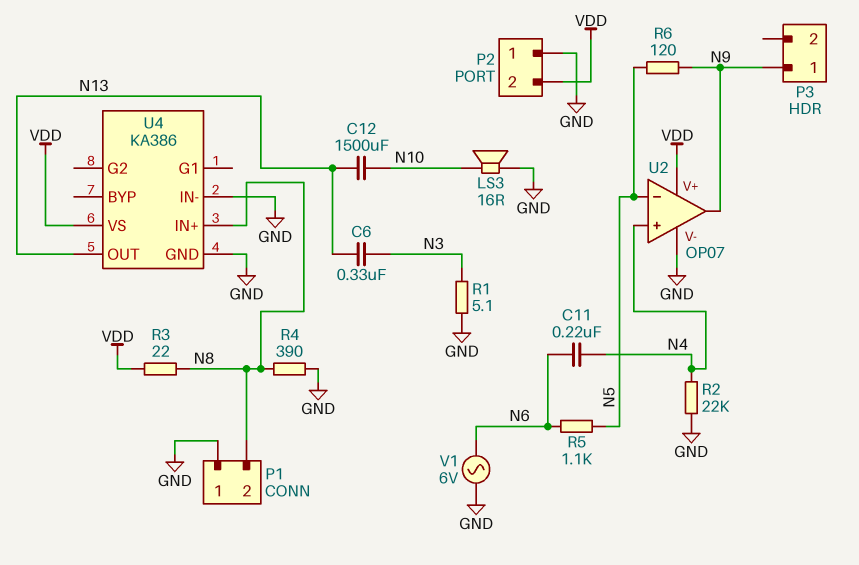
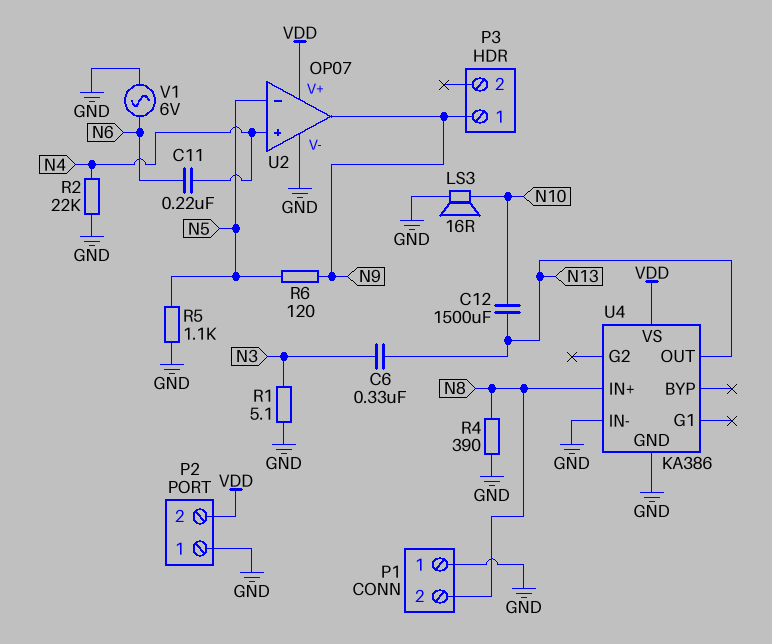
R3: 22 (N8, VDD) -> none
R5: 1.1k (N5, N6) -> 1.1k (GND, N5)

